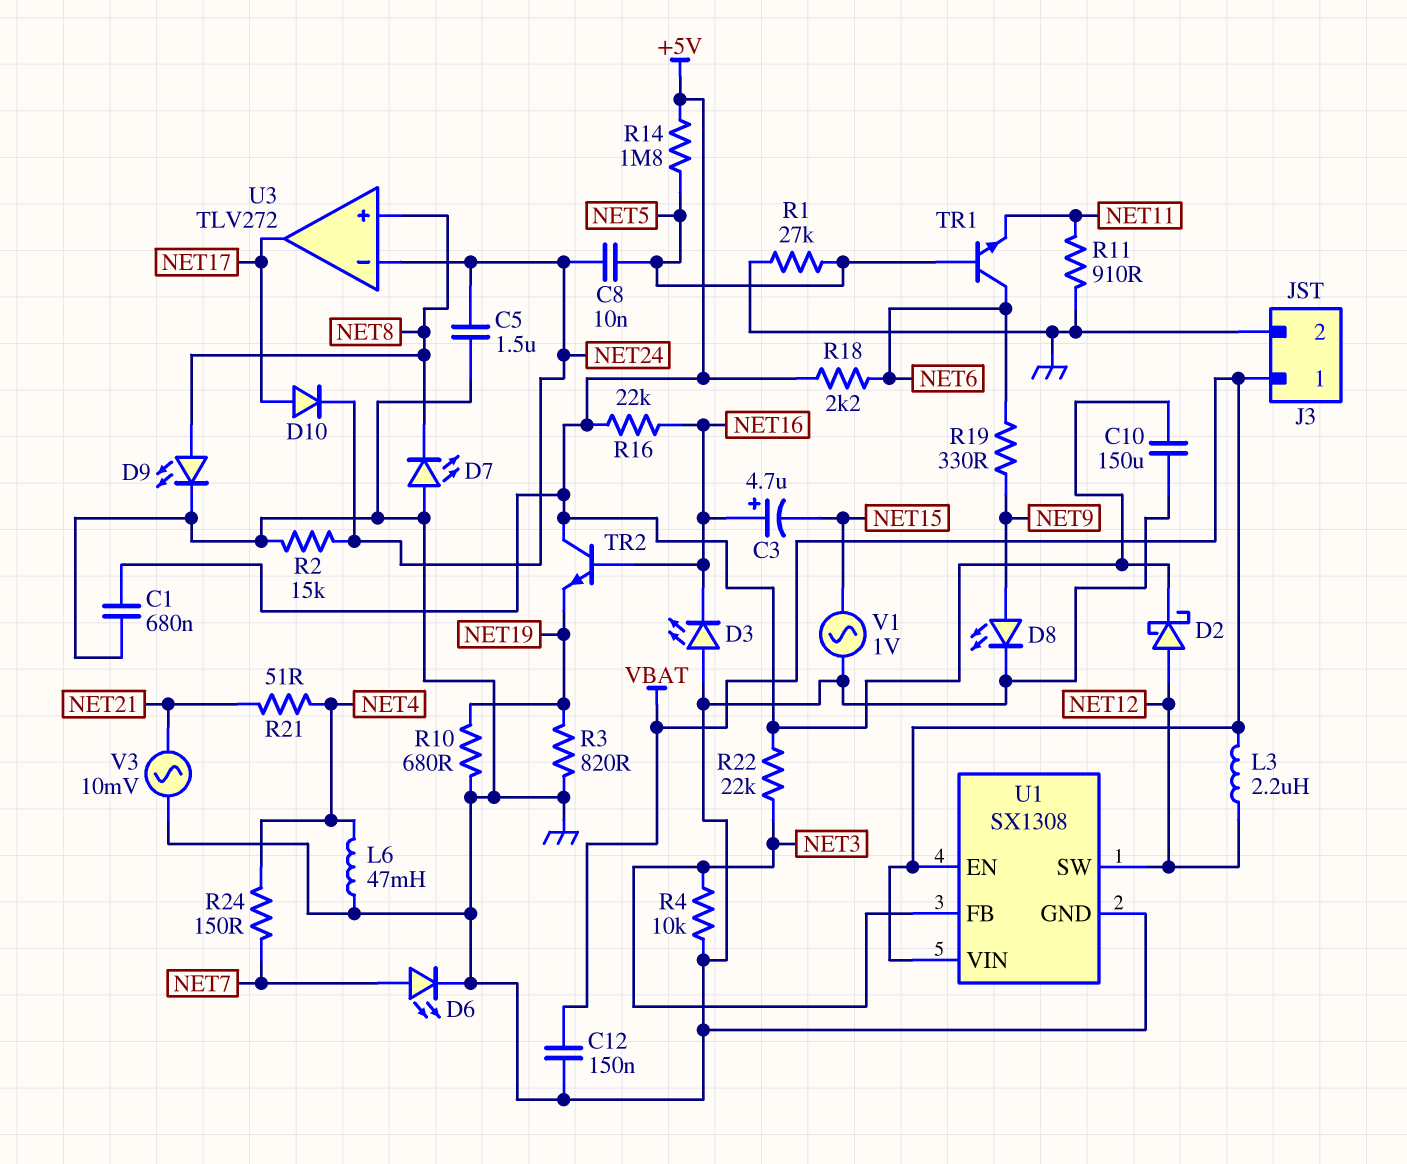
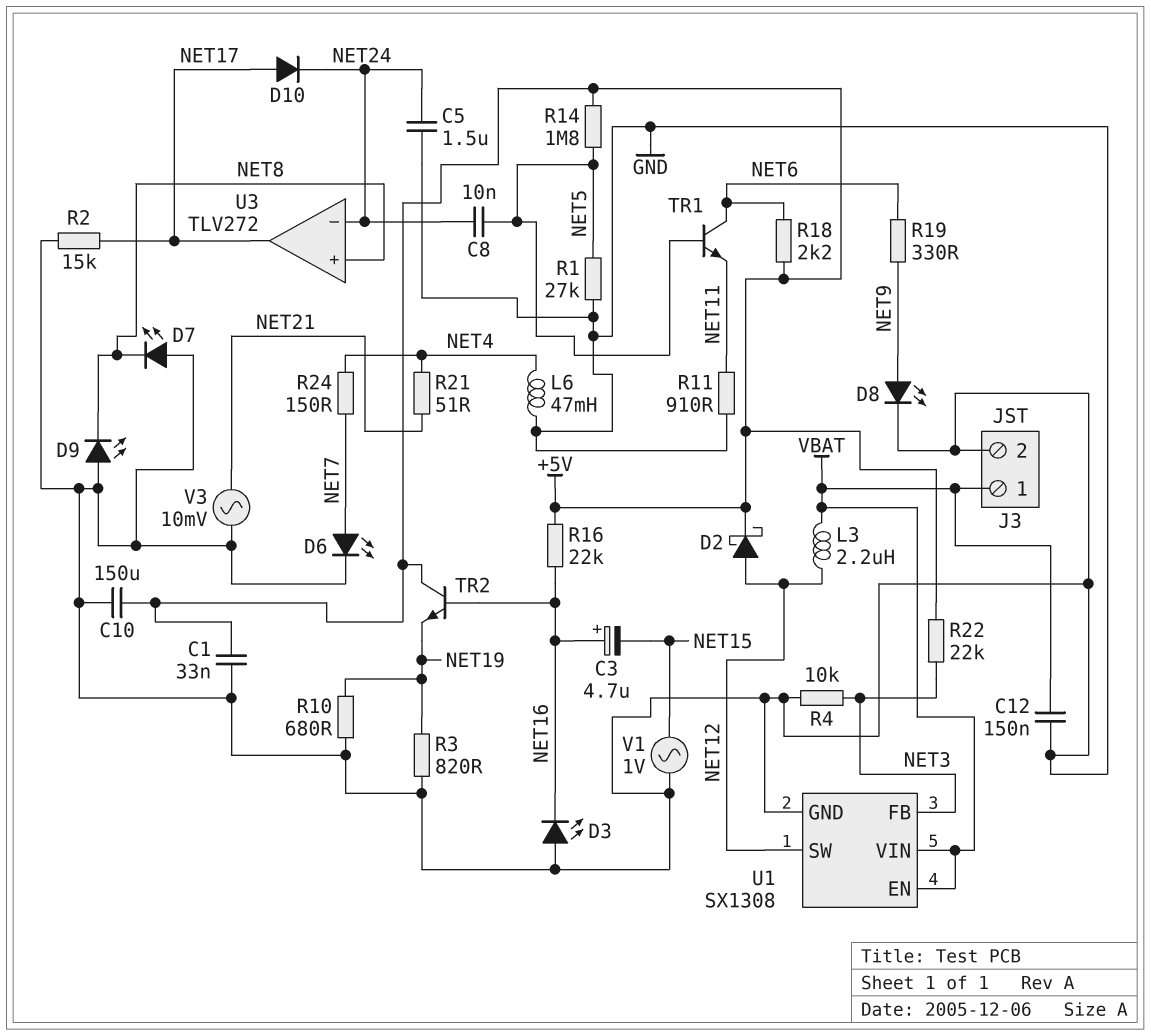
C1: 680nF (+5V, GND) -> 33nF (+5V, GND)
D9: LED (A NET8, K GND) -> LED (A GND, K NET8)
R2: 15k (GND, NET24) -> 15k (GND, NET17)

